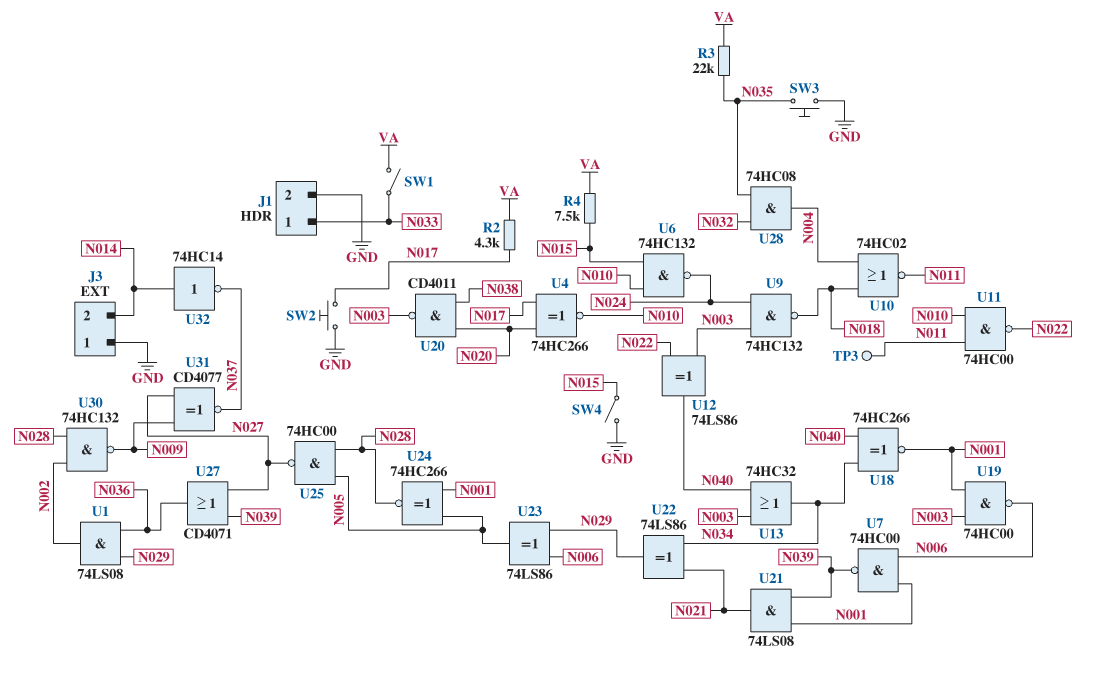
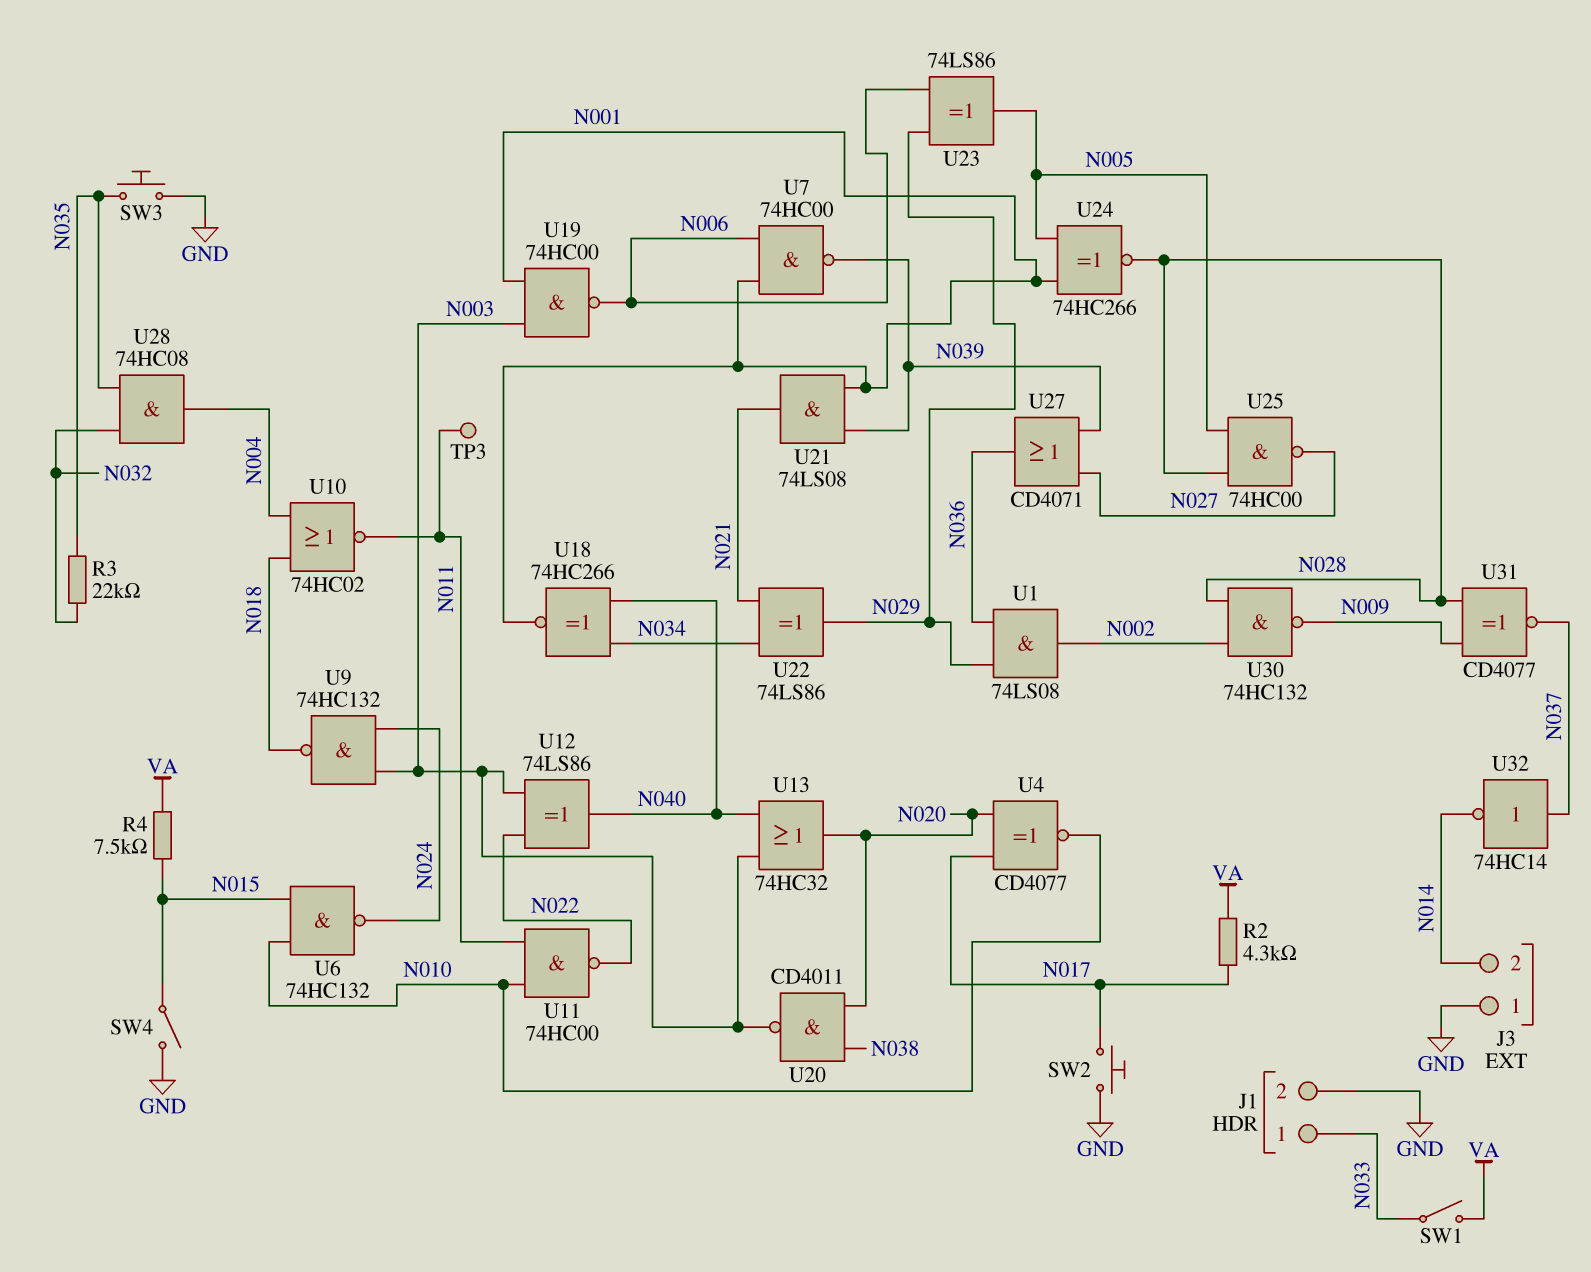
R3: 22k (N035, VA) -> 22k (N032, N035)
U4: XNOR 74HC266 (in N017, in N020, out N010) -> XNOR CD4077 (in N017, in N020, out N010)
U13: OR 74HC32 (in N003, in N040, out N034) -> OR 74HC32 (in N003, in N040, out N020)
U31: XNOR CD4077 (in N009, in N027, out N037) -> XNOR CD4077 (in N009, in N028, out N037)
U32: NOT 74HC14 (in N014, out N037) -> NOT 74HC14 (in N037, out N014)

